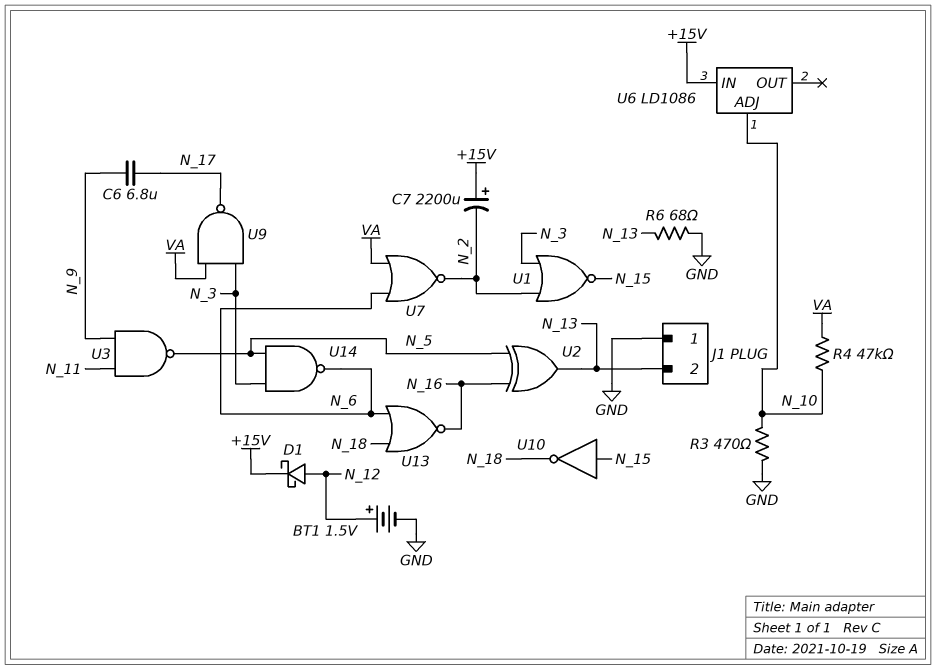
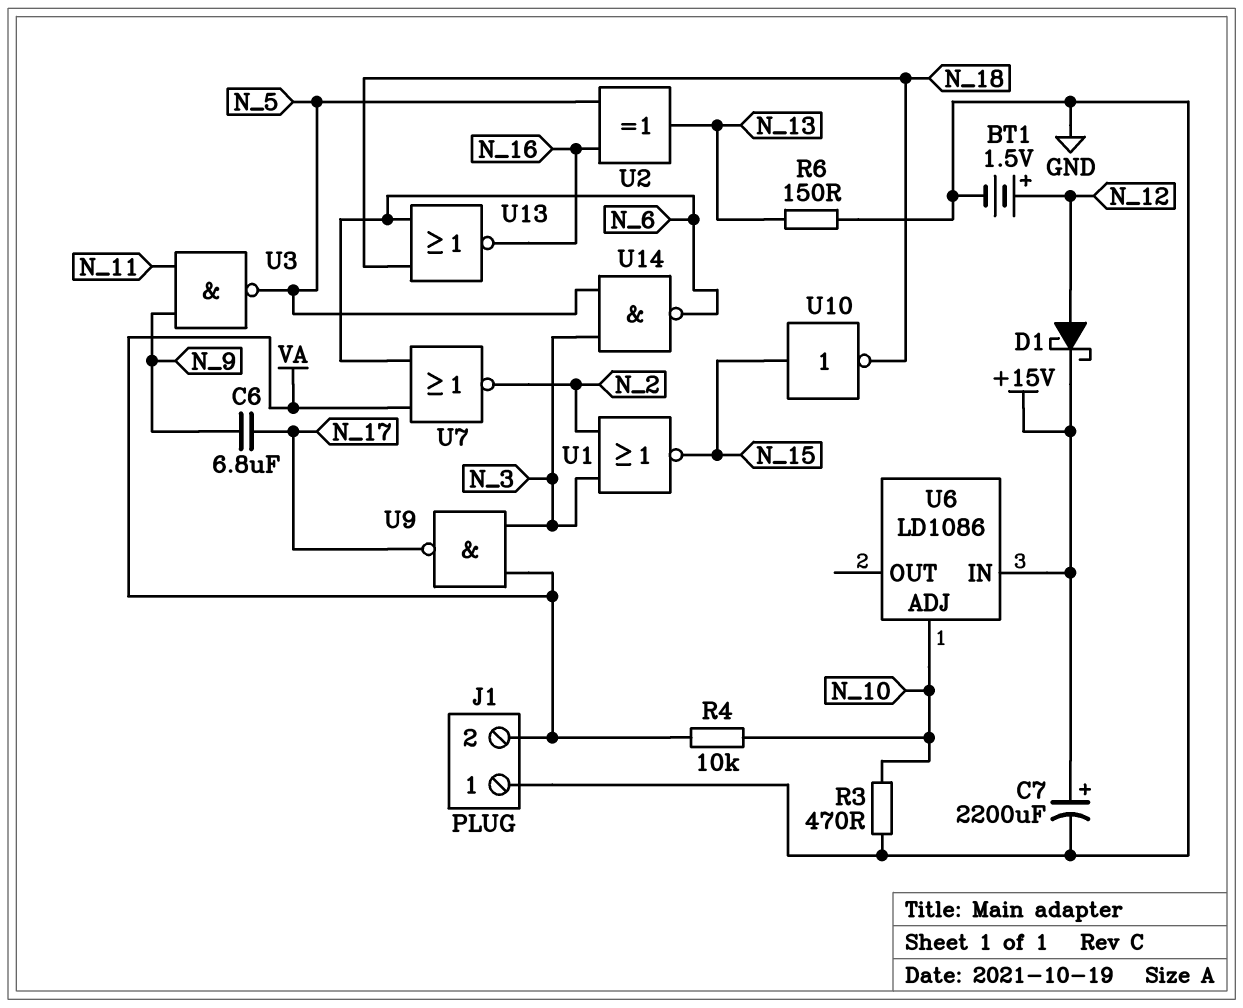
C7: 2200uF (plus +15V, minus N_2) -> 2200uF (plus +15V, minus GND)
J1 pin 2: N_13 -> VA
R4: 47k (N_10, VA) -> 10k (N_10, VA)
R6: 68 (GND, N_13) -> 150 (GND, N_13)

